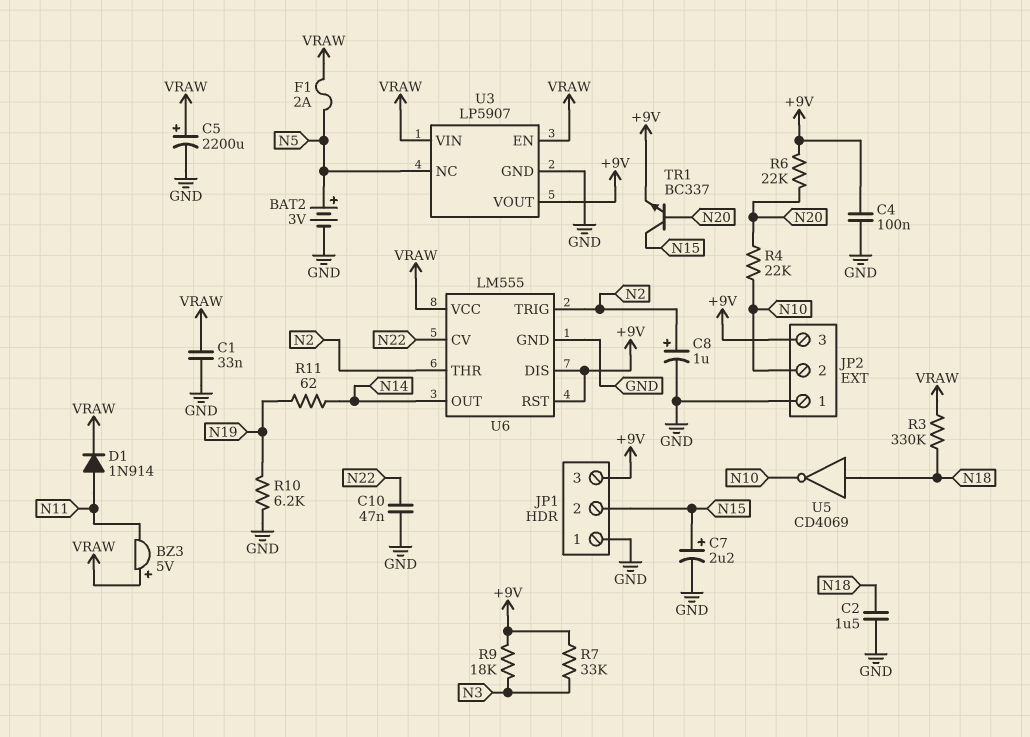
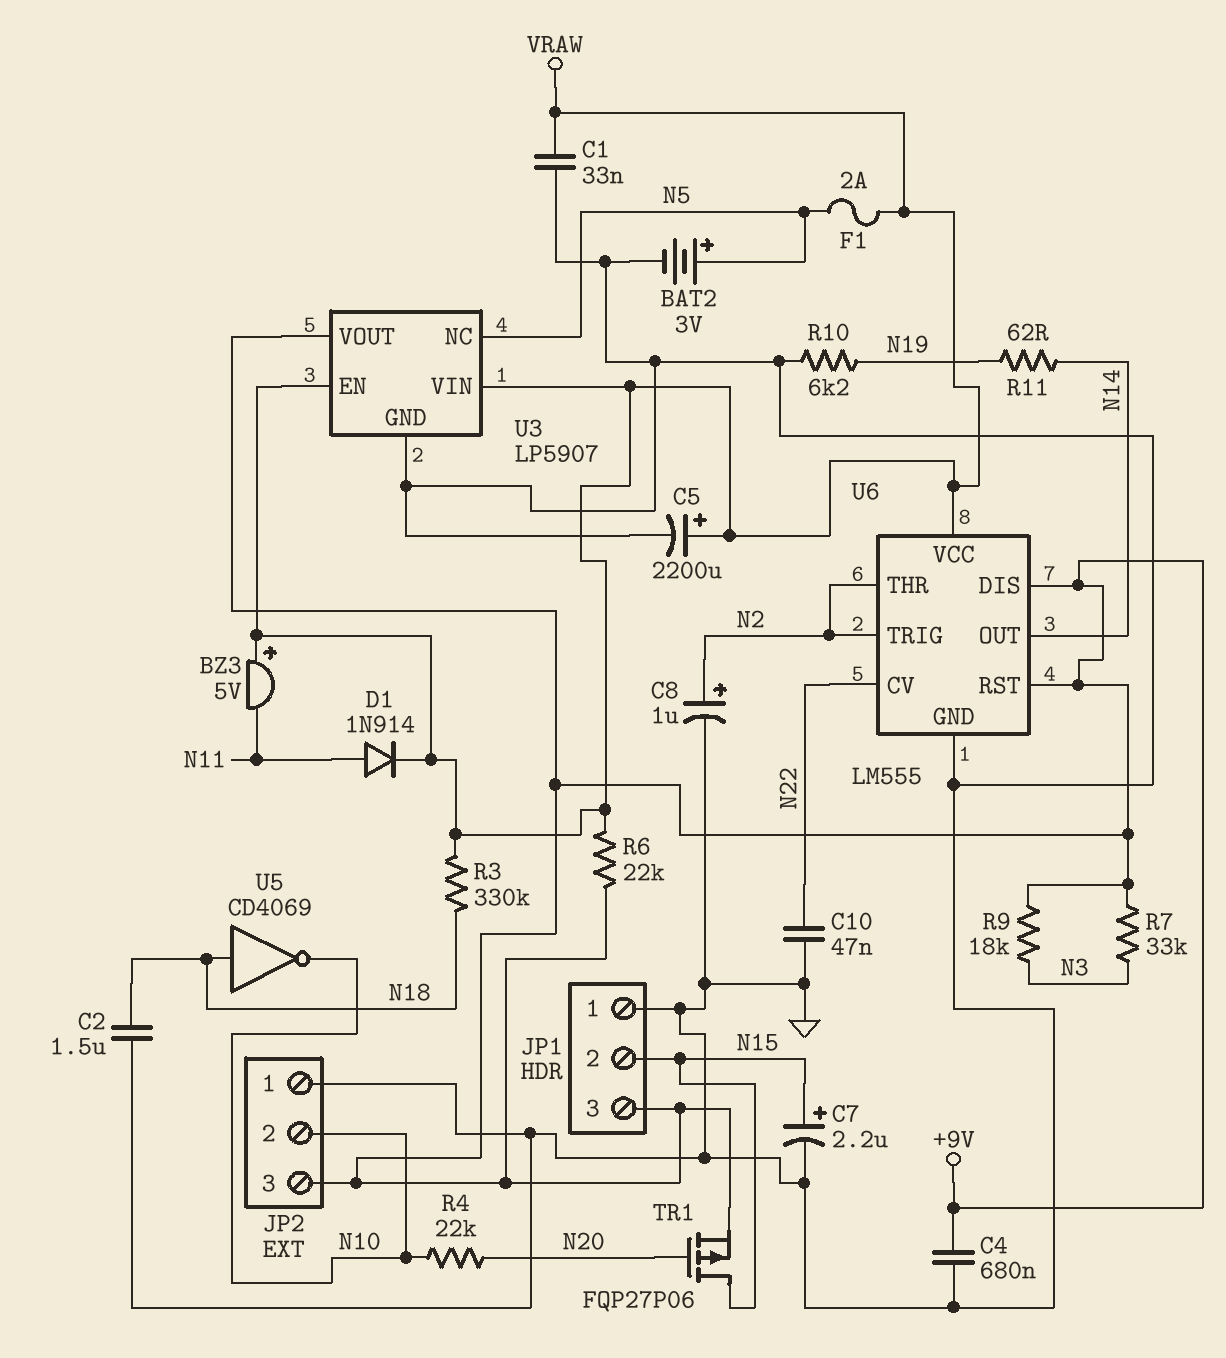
C4: 100nF (+9V, GND) -> 680nF (+9V, GND)
R6: 22k (+9V, N20) -> 22k (+9V, VRAW)
TR1: NPN BC337 (B N20, C N15, E +9V) -> PMOS FQP27P06 (G N20, D N15, S +9V)

